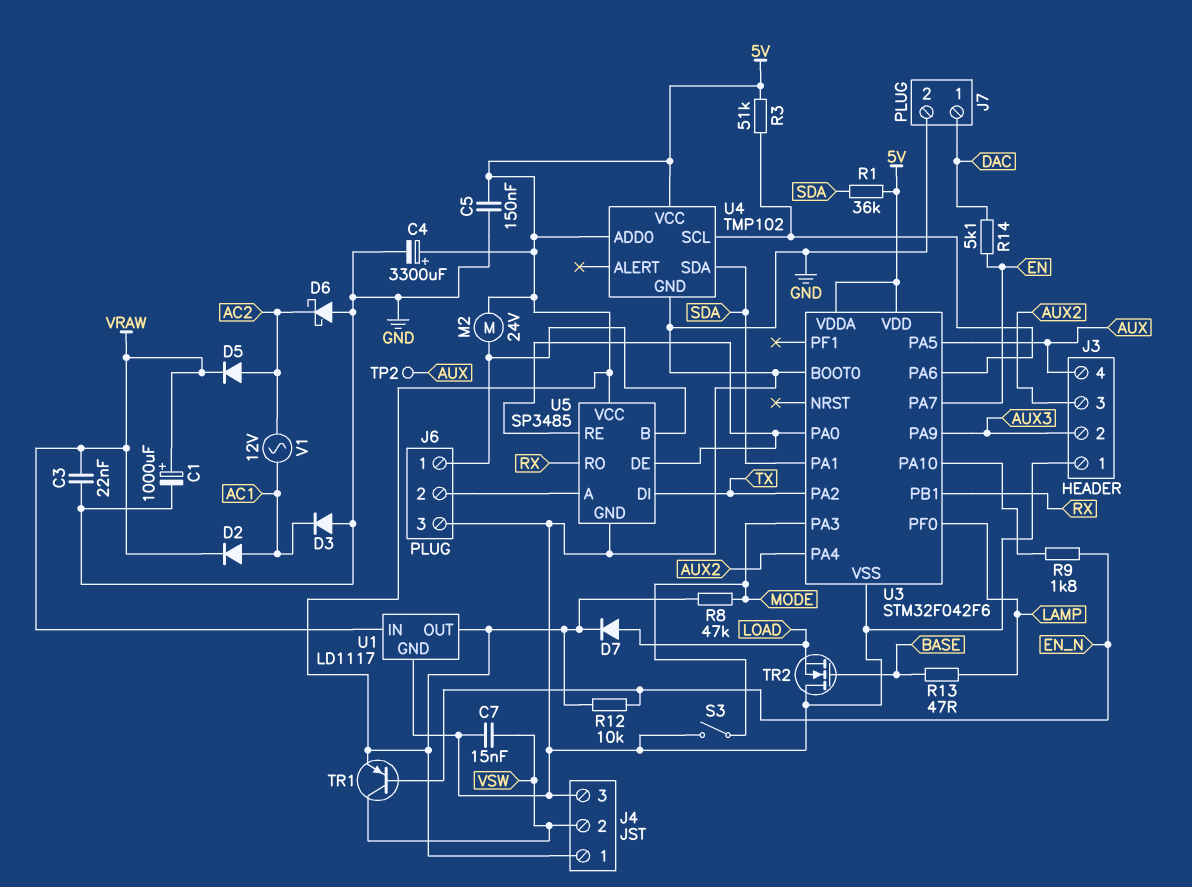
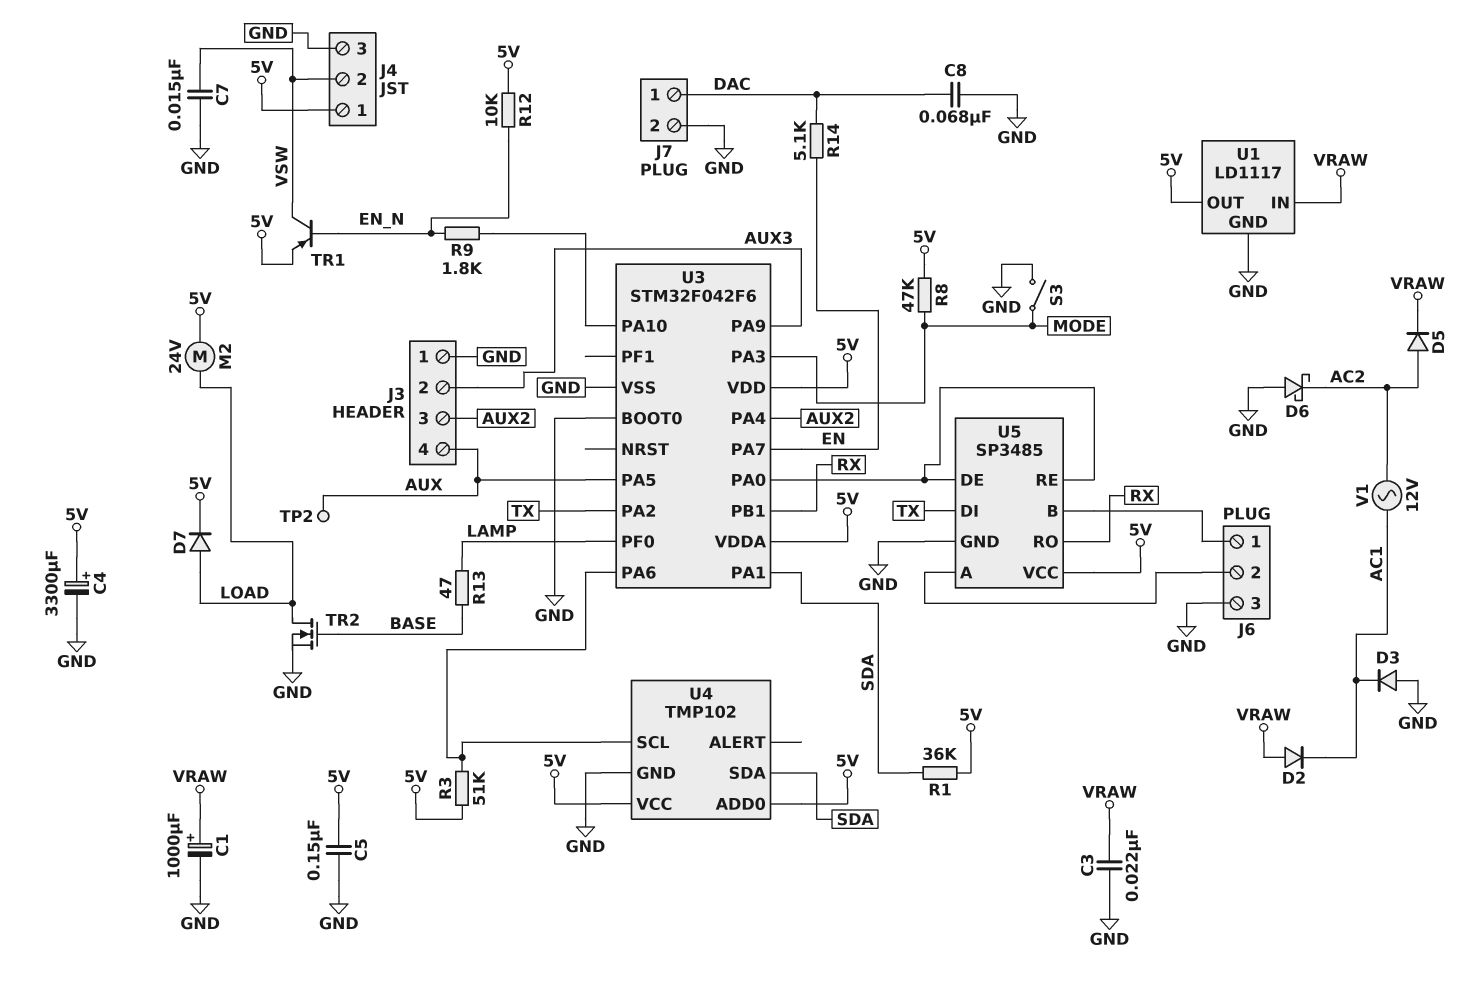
C8: none -> 68nF (DAC, GND)
D2: diode (A AC1, K VRAW) -> diode (A VRAW, K AC1)
M2: motor 24V (5V, J6/1) -> motor 24V (5V, LOAD)
TR2: NMOS (G BASE, D GND, S LOAD) -> NMOS (G BASE, D LOAD, S GND)

